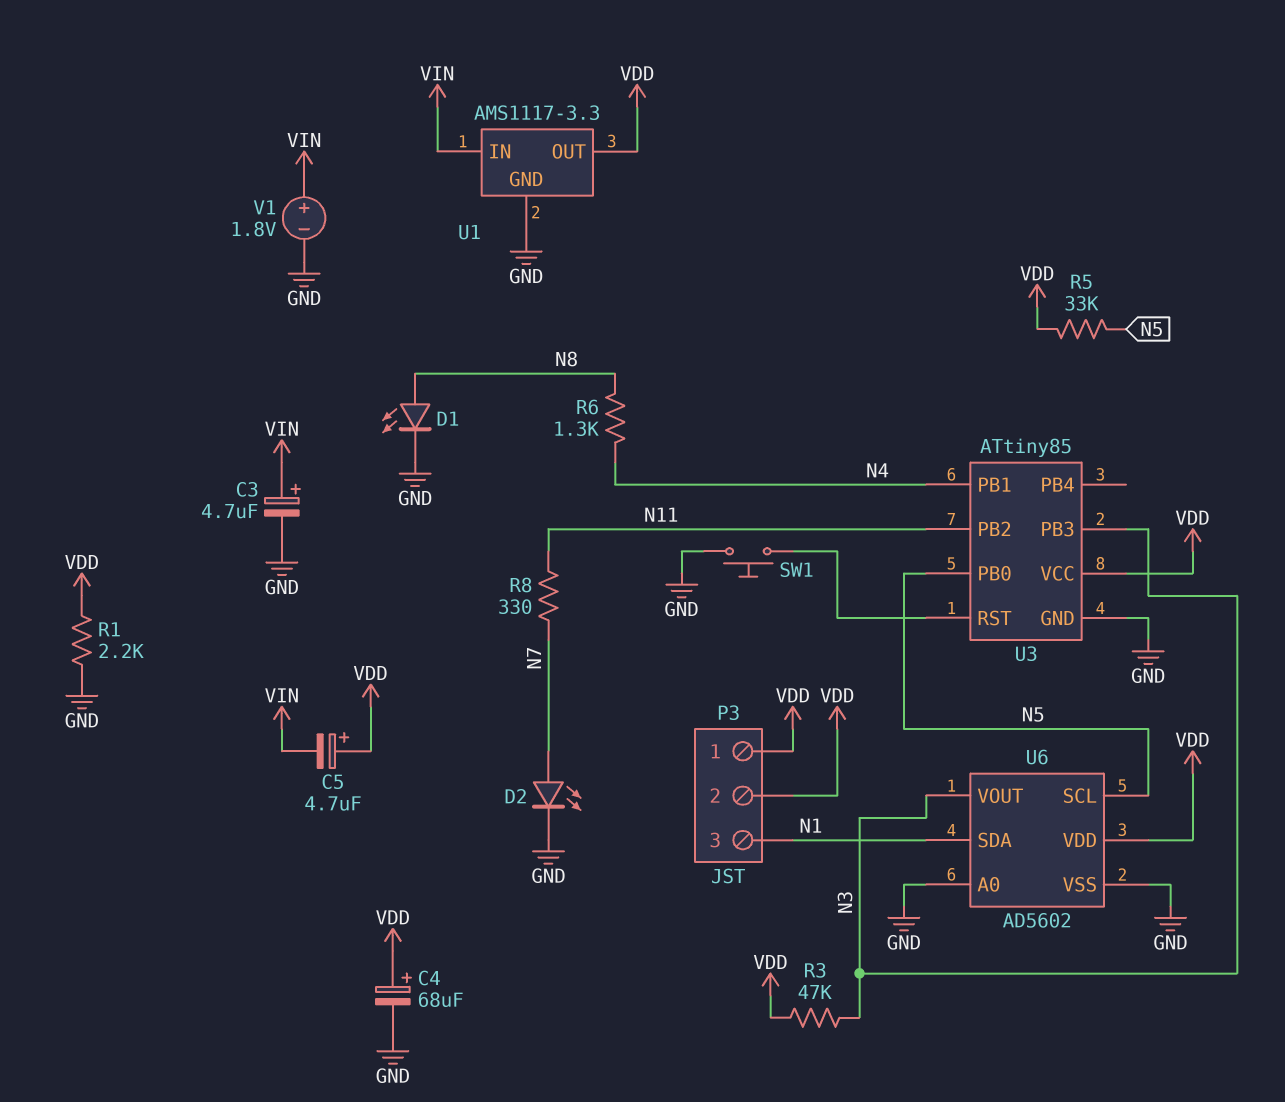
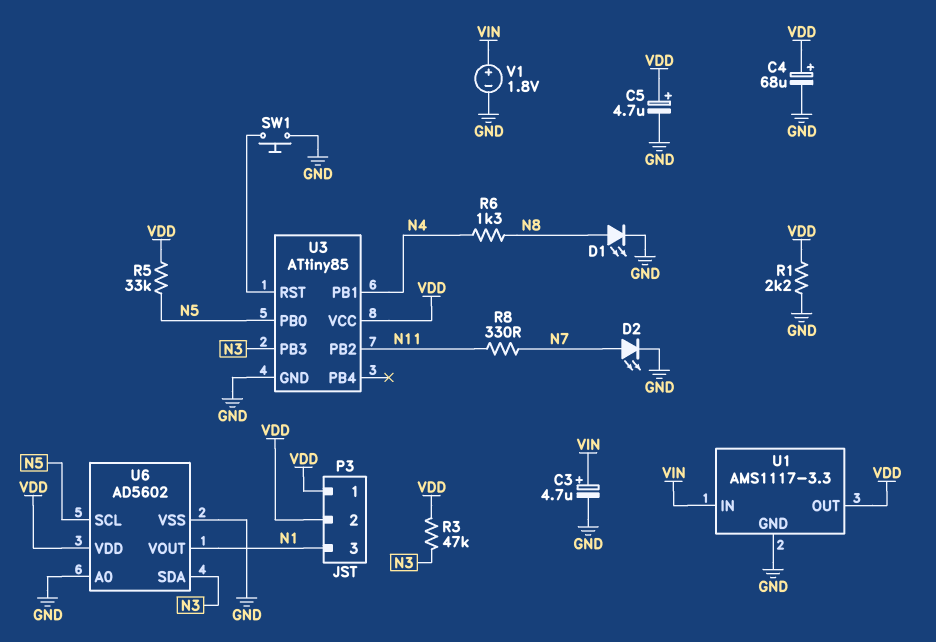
C5: 4.7uF (plus VDD, minus VIN) -> 4.7uF (plus VDD, minus GND)
U6 pin SDA: N1 -> N3
U6 pin VOUT: N3 -> N1

